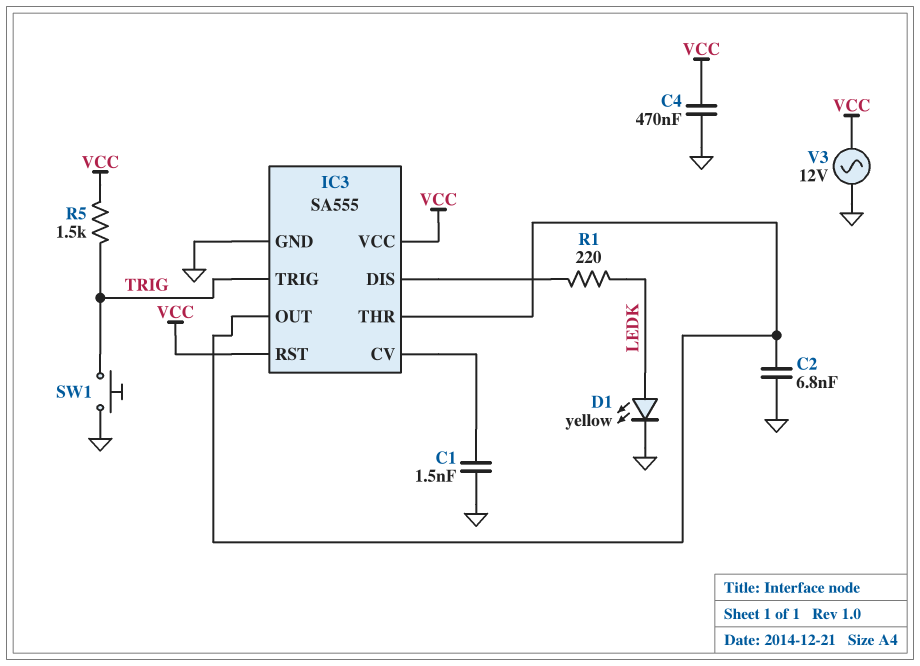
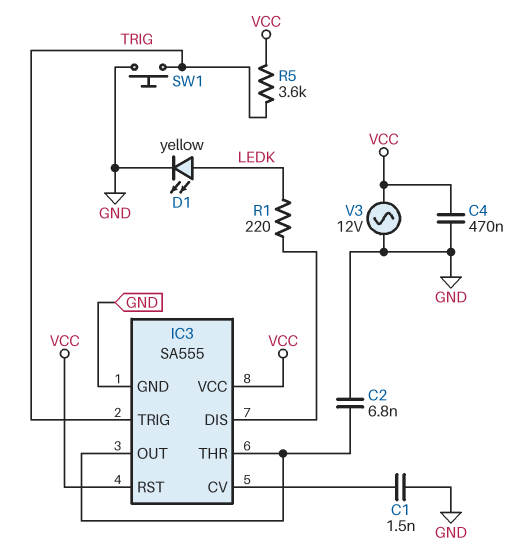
R5: 1.5k (TRIG, VCC) -> 3.6k (TRIG, VCC)

